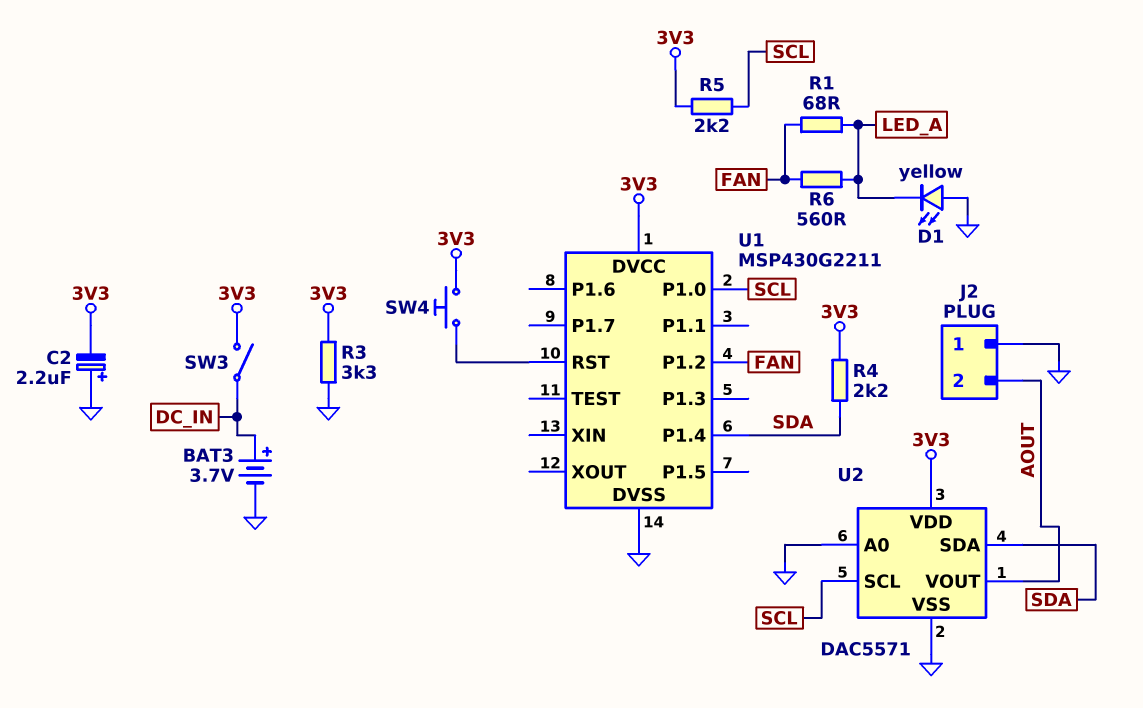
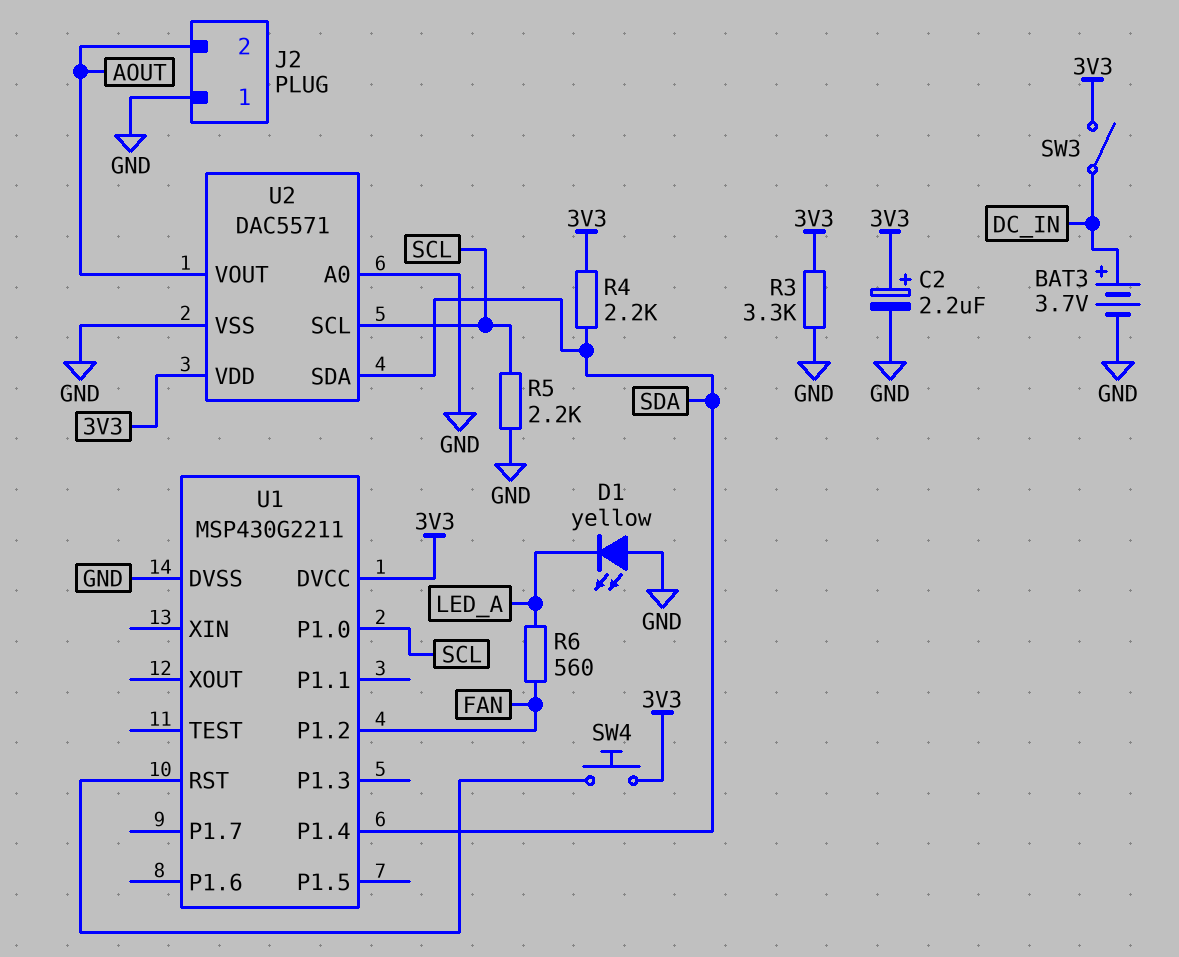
C2: 2.2uF (plus GND, minus 3V3) -> 2.2uF (plus 3V3, minus GND)
R1: 68 (FAN, LED_A) -> none
R5: 2.2k (3V3, SCL) -> 2.2k (GND, SCL)

